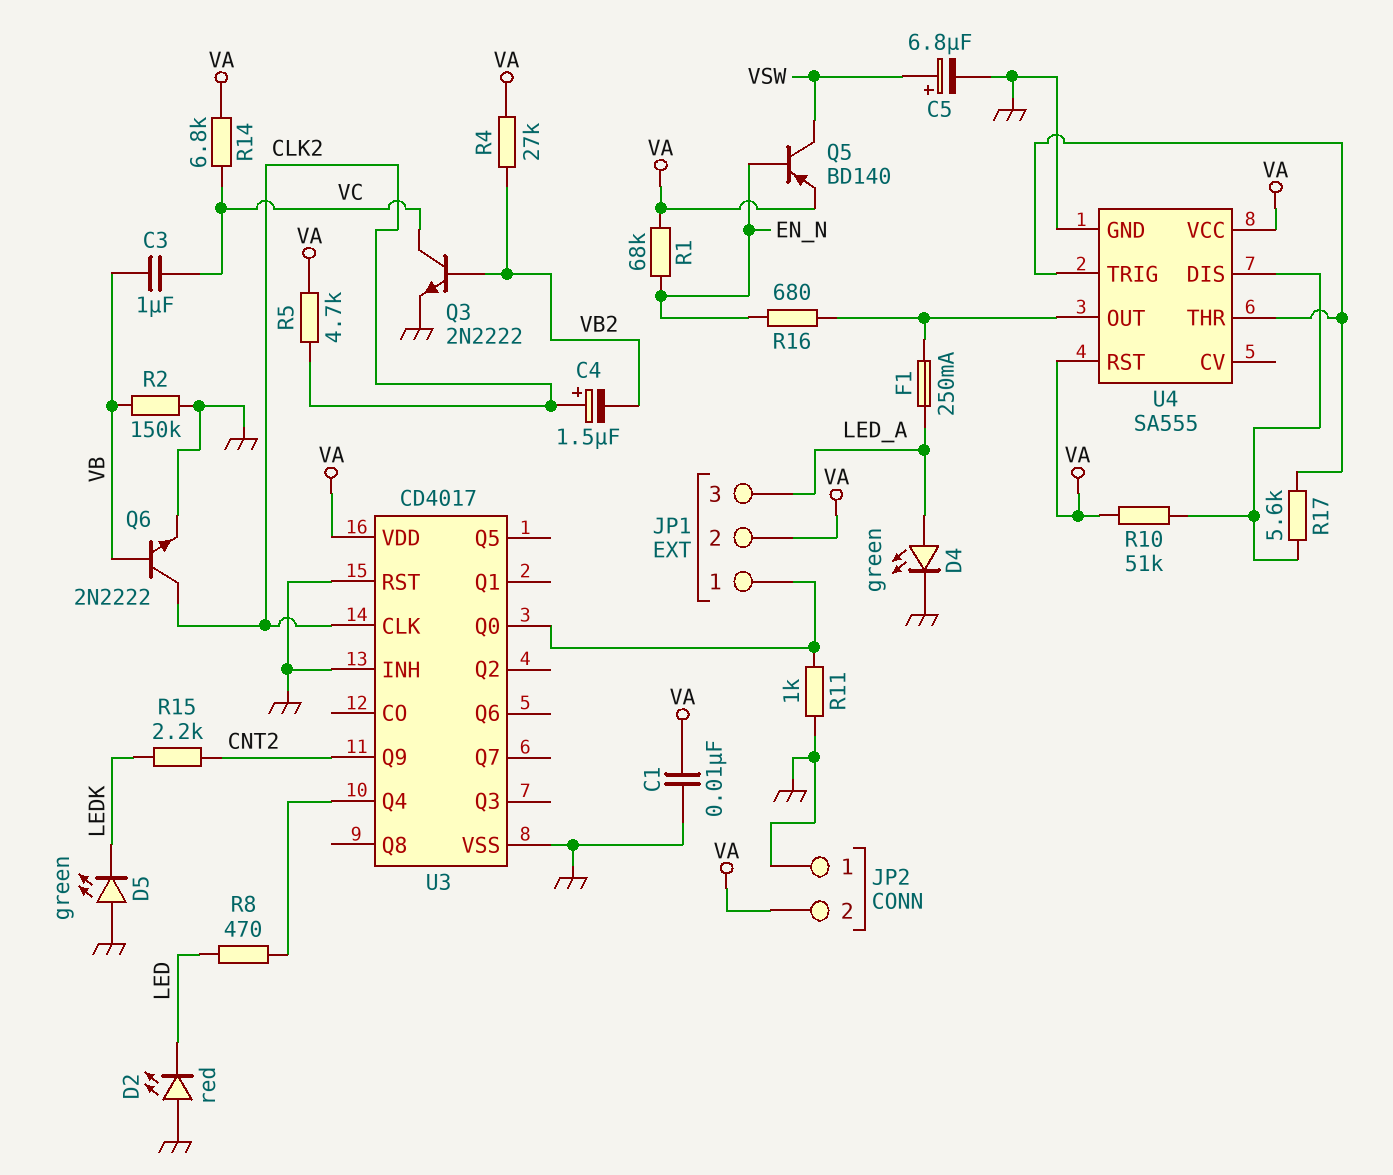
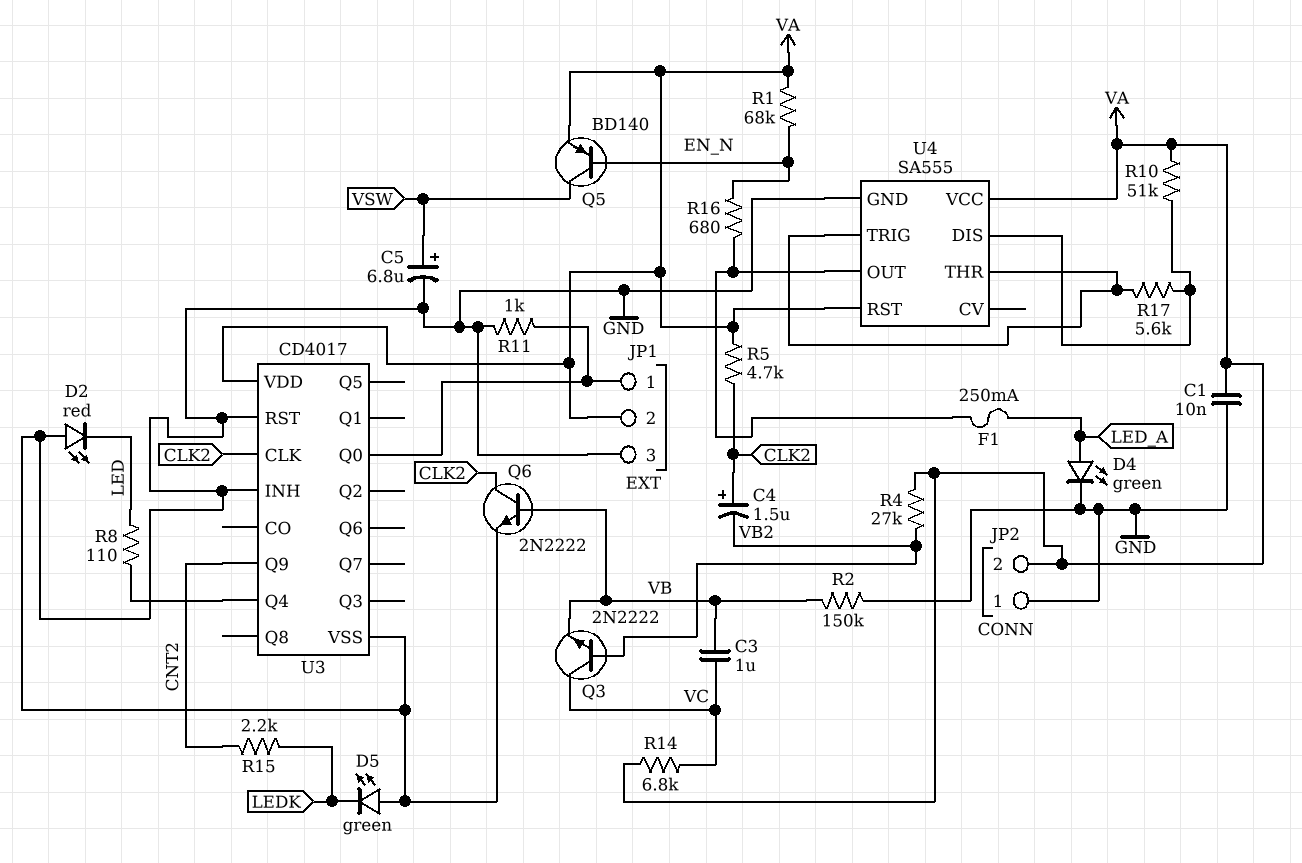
JP1 pin 3: LED_A -> GND
Q3: NPN 2N2222 (B VB2, C VC, E GND) -> NPN 2N2222 (B VB2, C VC, E VB)
R8: 470 (LED, U3/Q4) -> 110 (LED, U3/Q4)

